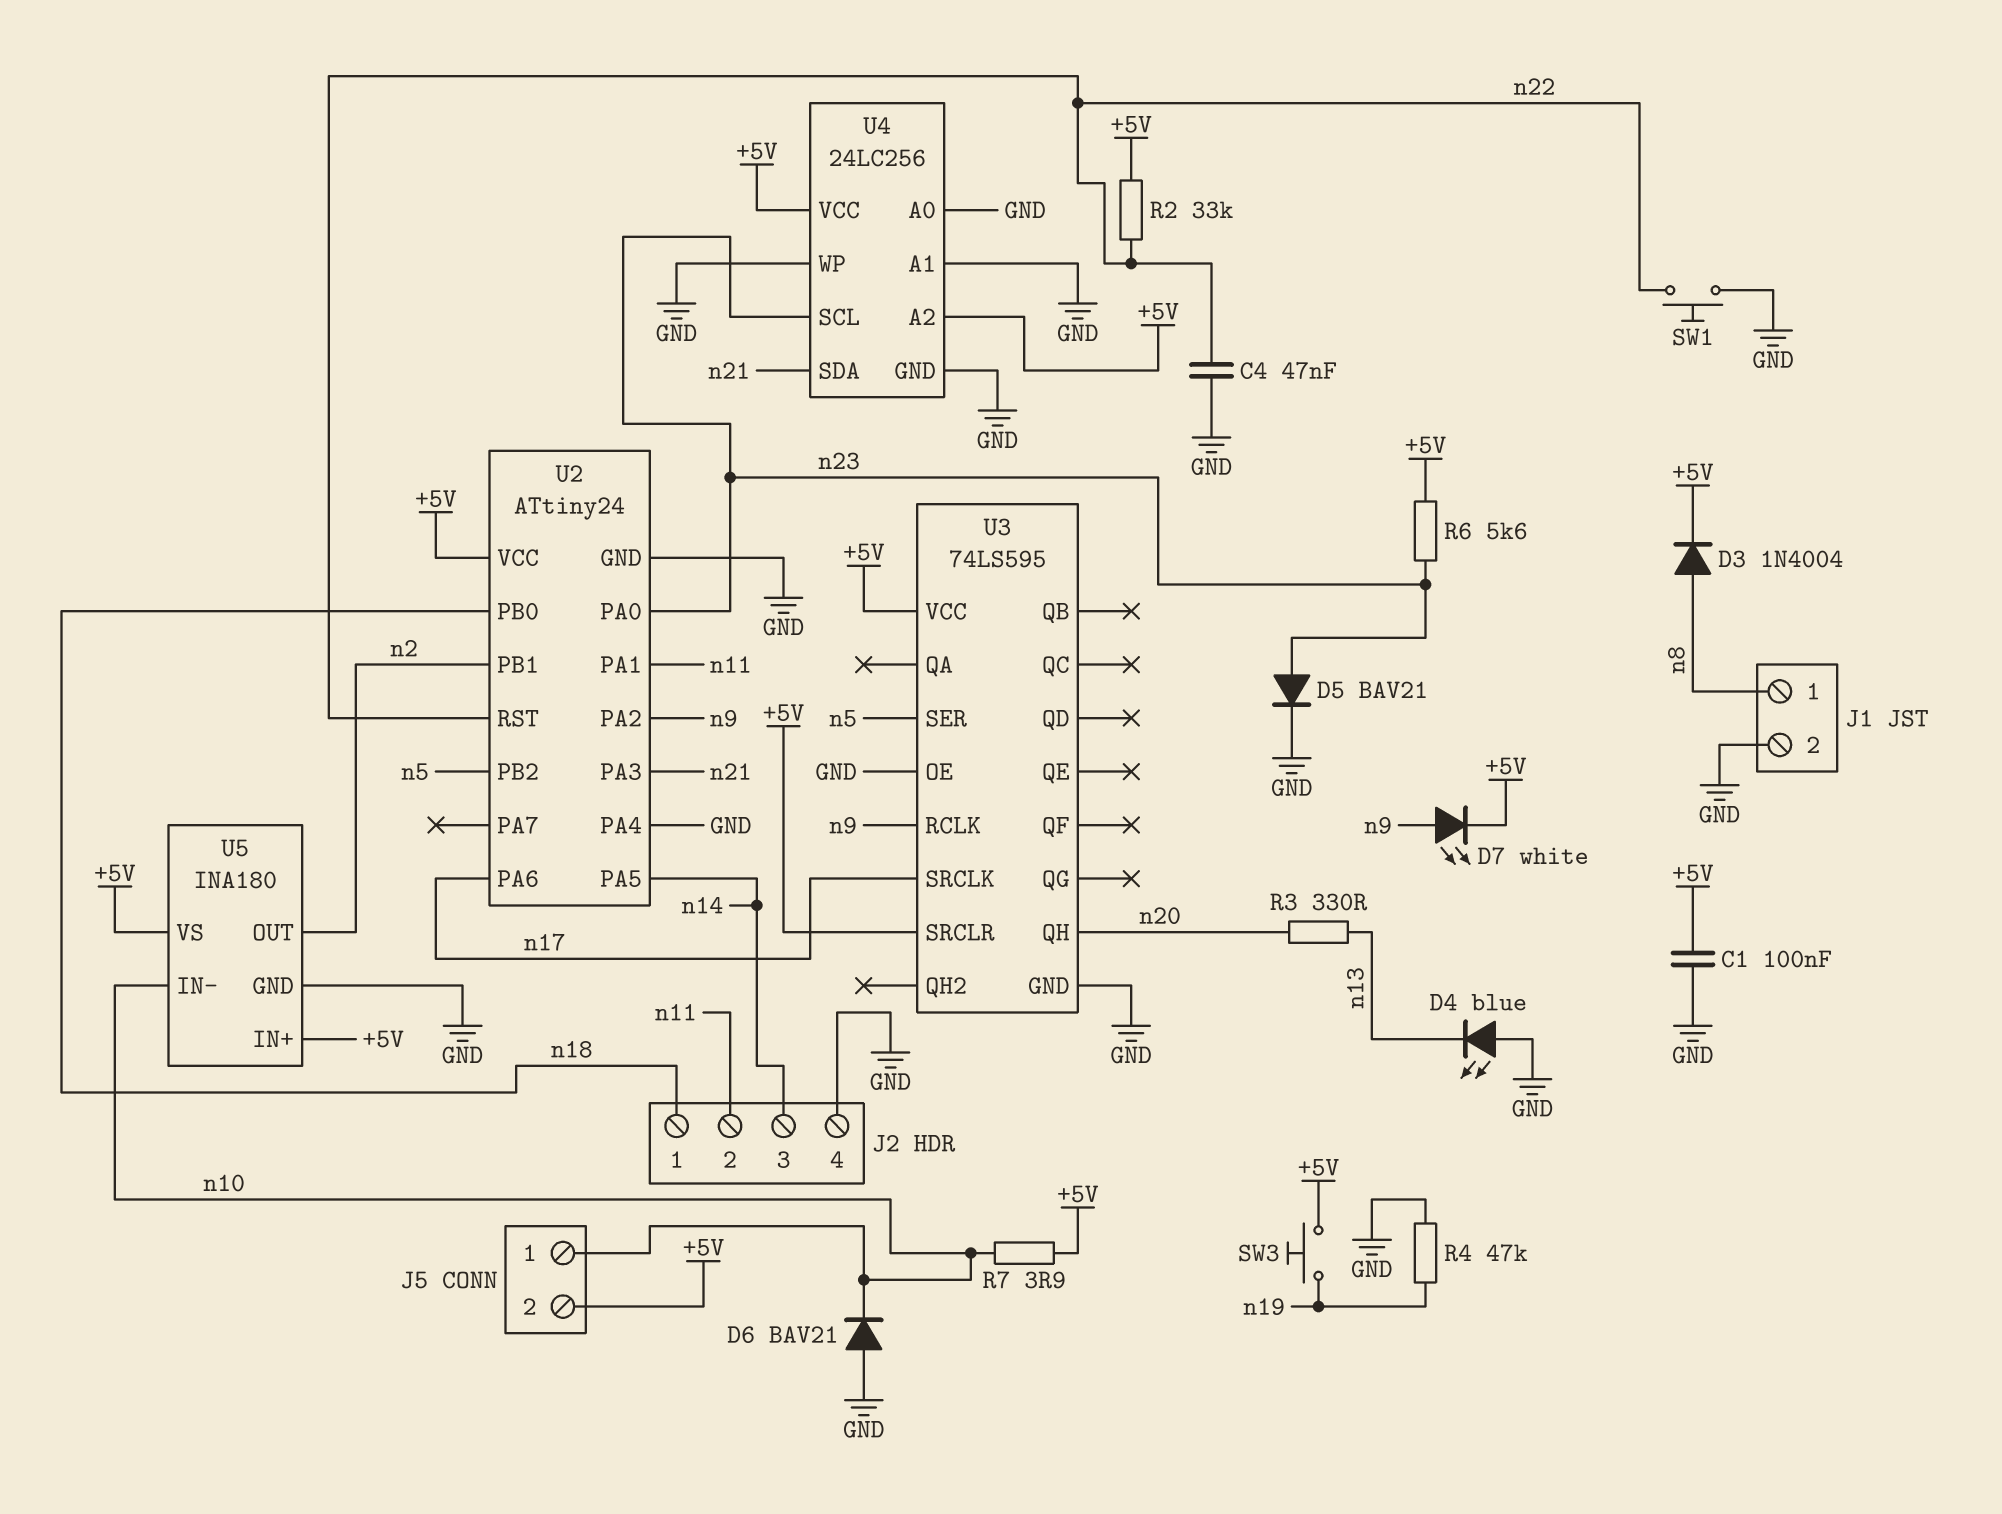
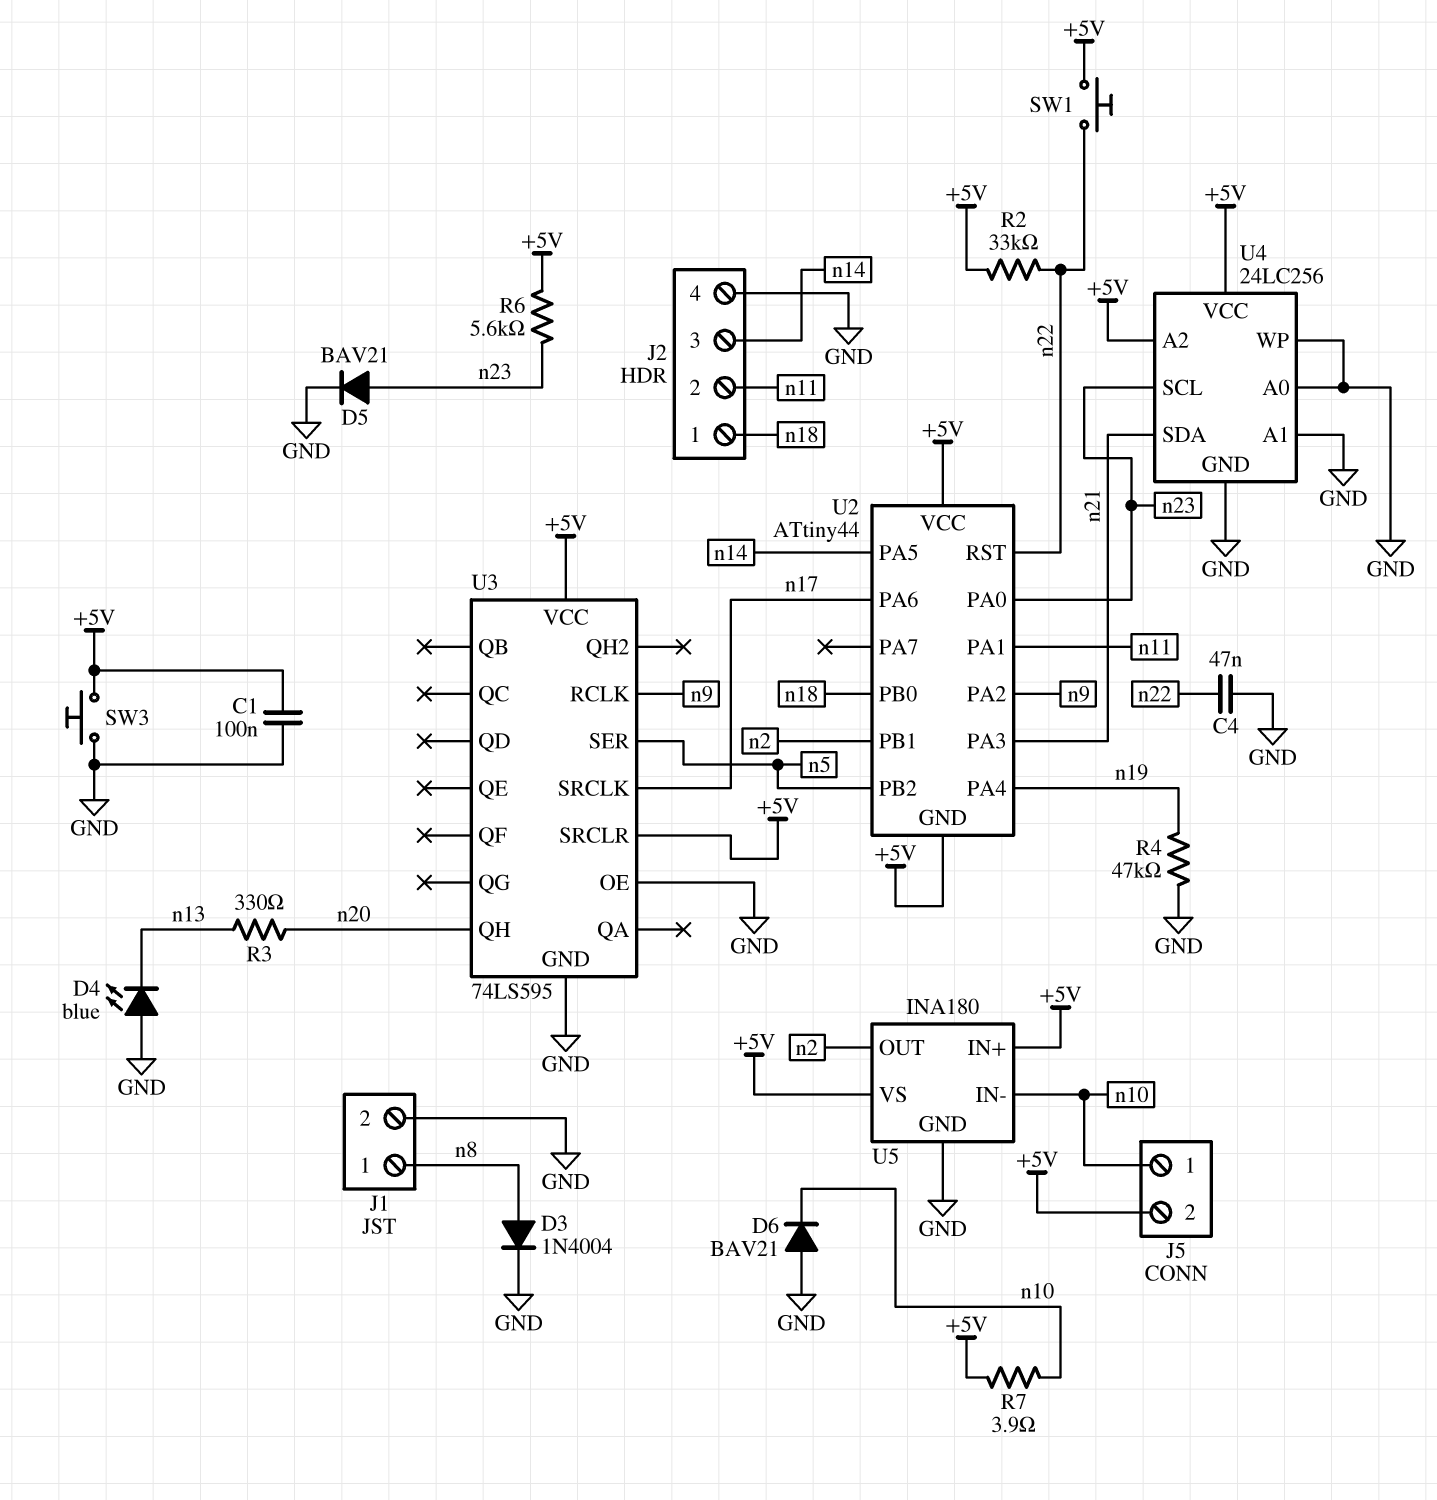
D3: diode 1N4004 (A n8, K +5V) -> diode 1N4004 (A n8, K GND)
D7: LED white (A n9, K +5V) -> none
SW1: button (GND, n22) -> button (+5V, n22)
SW3: button (+5V, n19) -> button (+5V, GND)
U2: ATtiny24 -> ATtiny44
U2 pin GND: GND -> +5V
U2 pin PA4: GND -> n19

